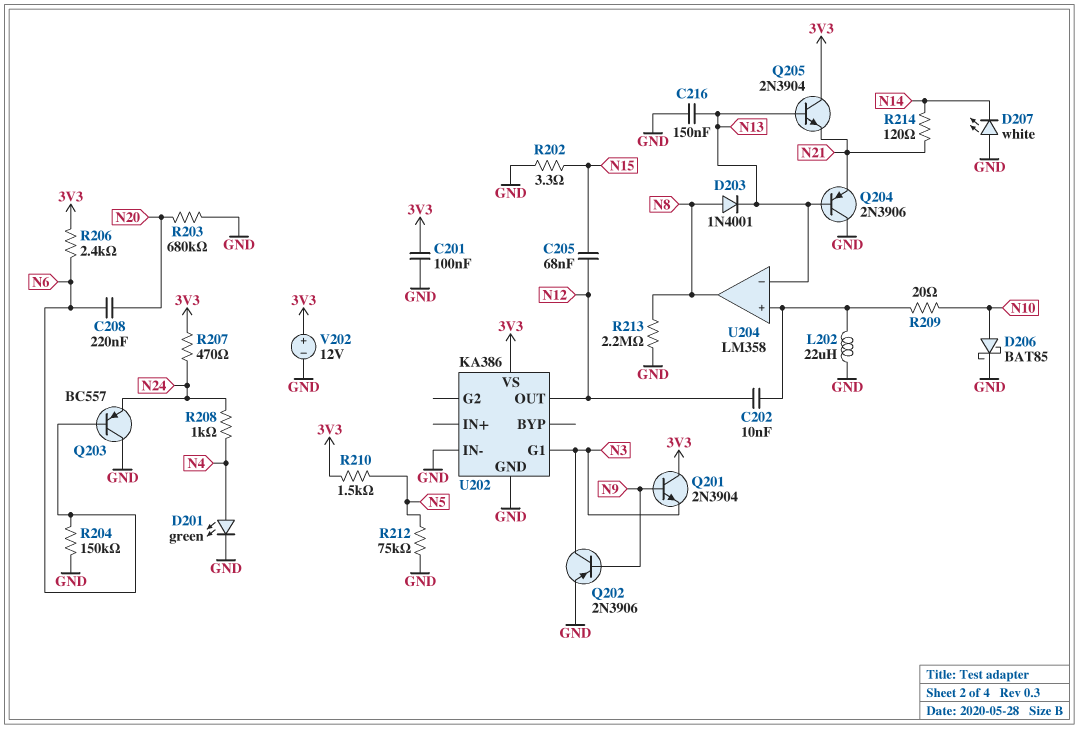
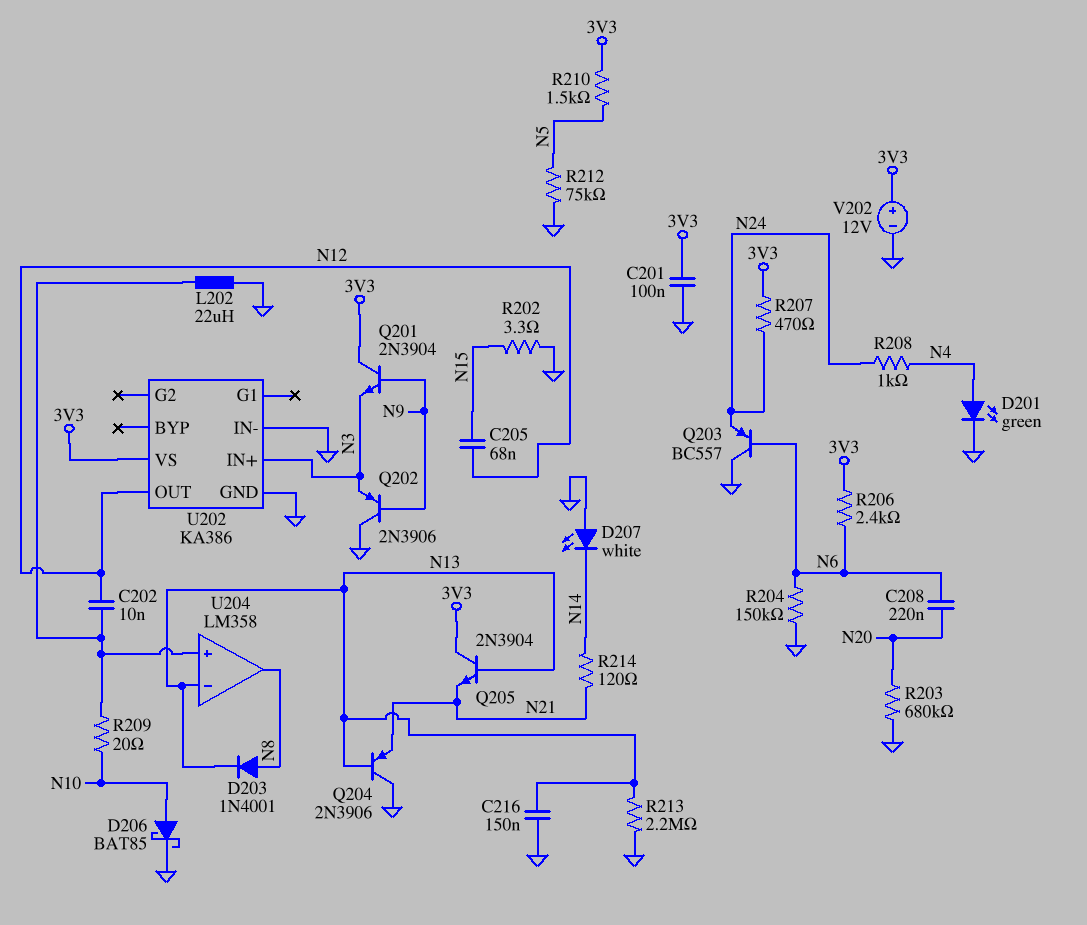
Q202: PNP 2N3906 (B N9, C N3, E GND) -> PNP 2N3906 (B N9, C GND, E N3)
R213: 2.2M (GND, N8) -> 2.2M (GND, N13)
U202 pin G1: N3 -> none
U202 pin IN+: none -> N3

